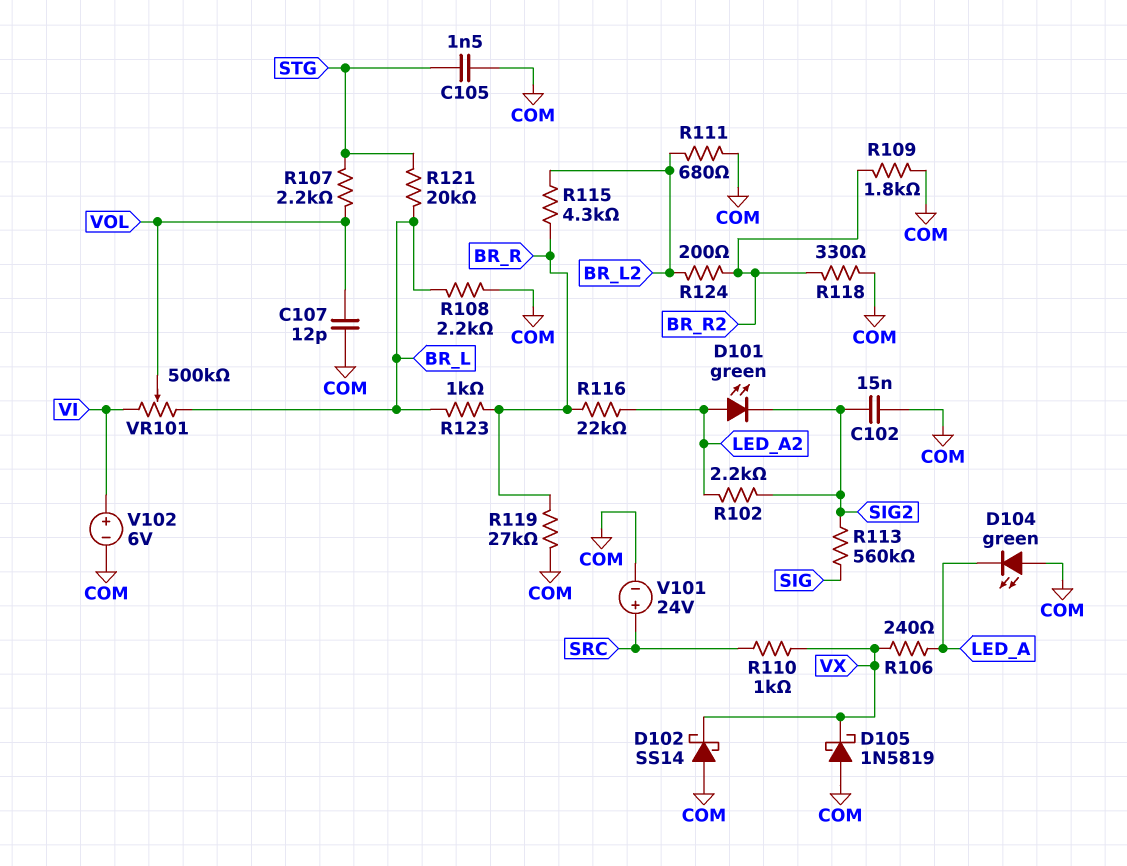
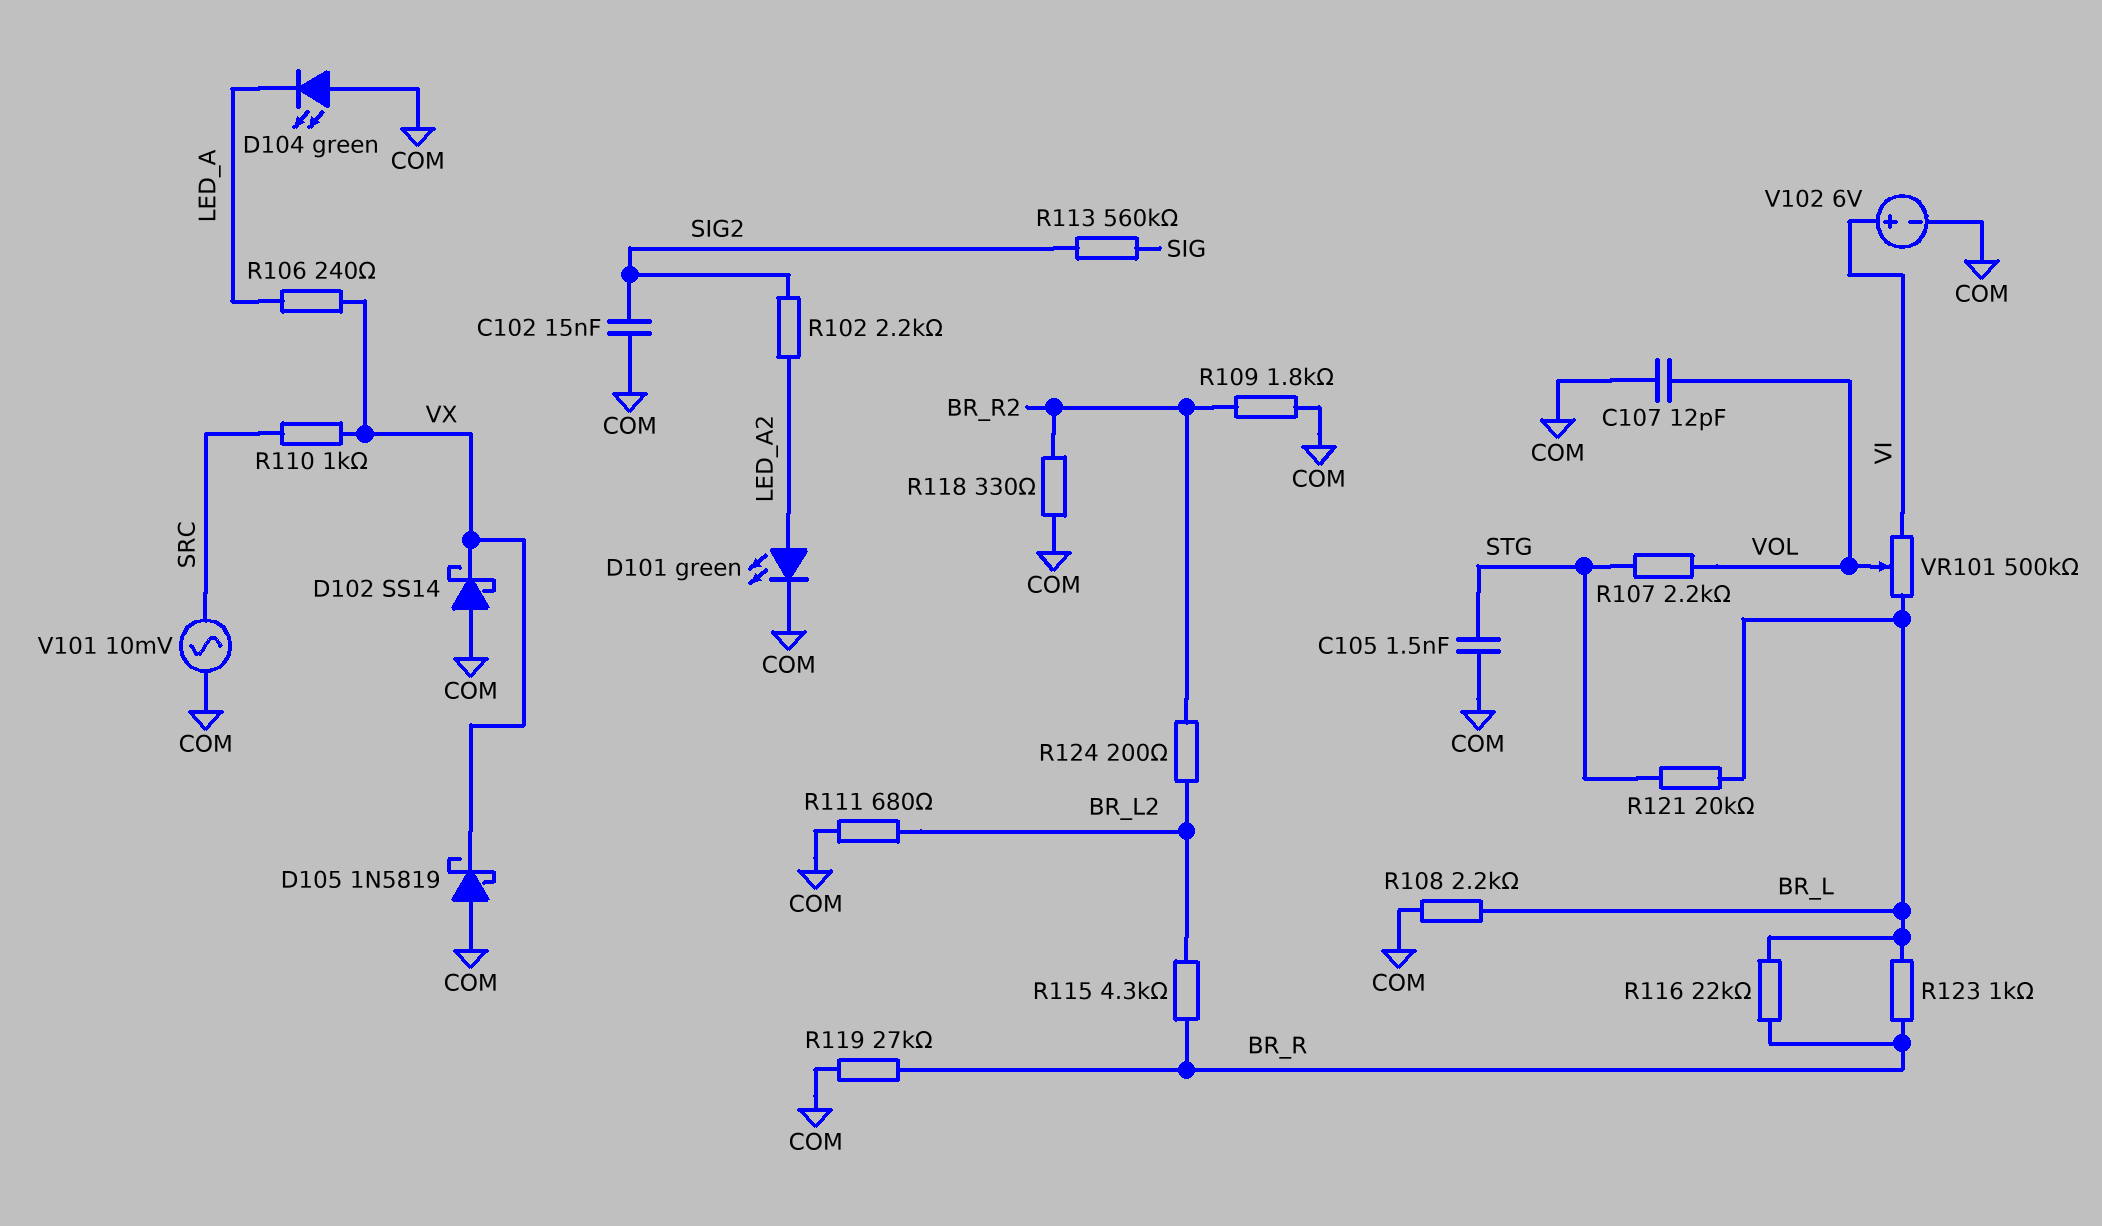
D101: LED green (A LED_A2, K SIG2) -> LED green (A LED_A2, K COM)
R116: 22k (BR_R, LED_A2) -> 22k (BR_L, BR_R)
V101: 24V (plus SRC, minus COM) -> AC 10mV (COM, SRC)

